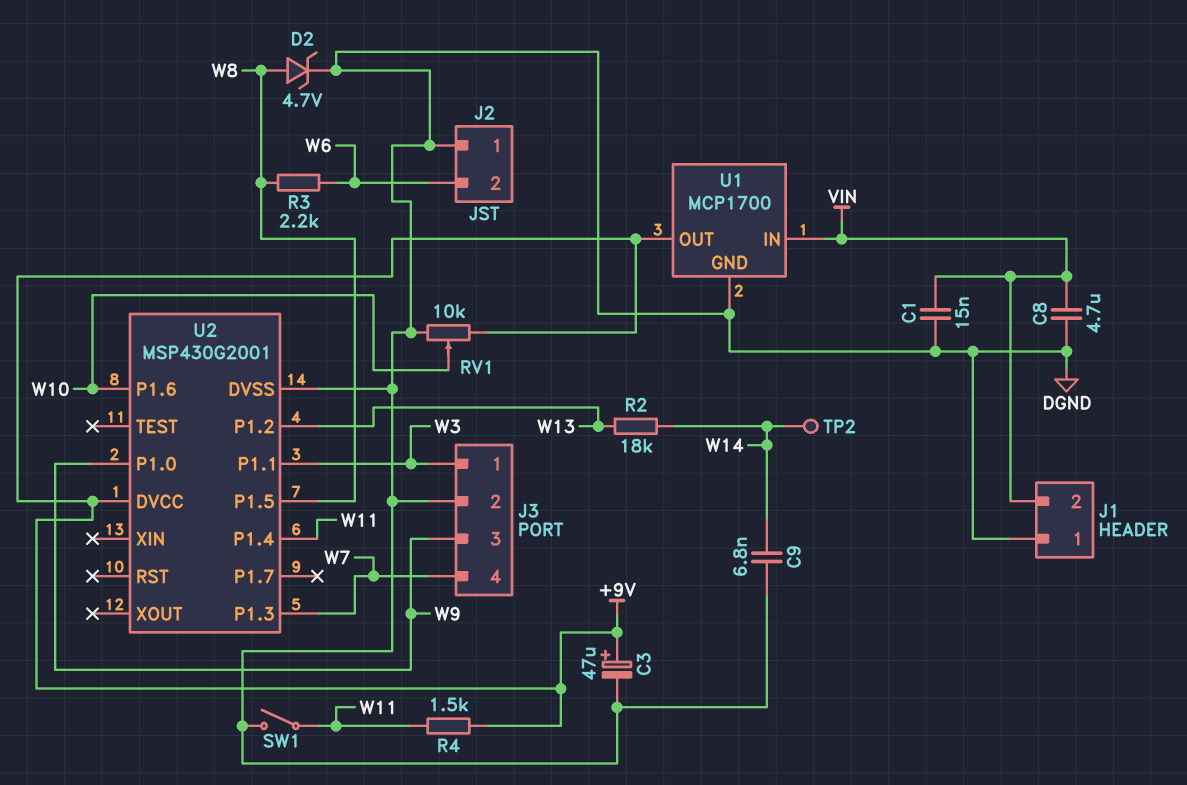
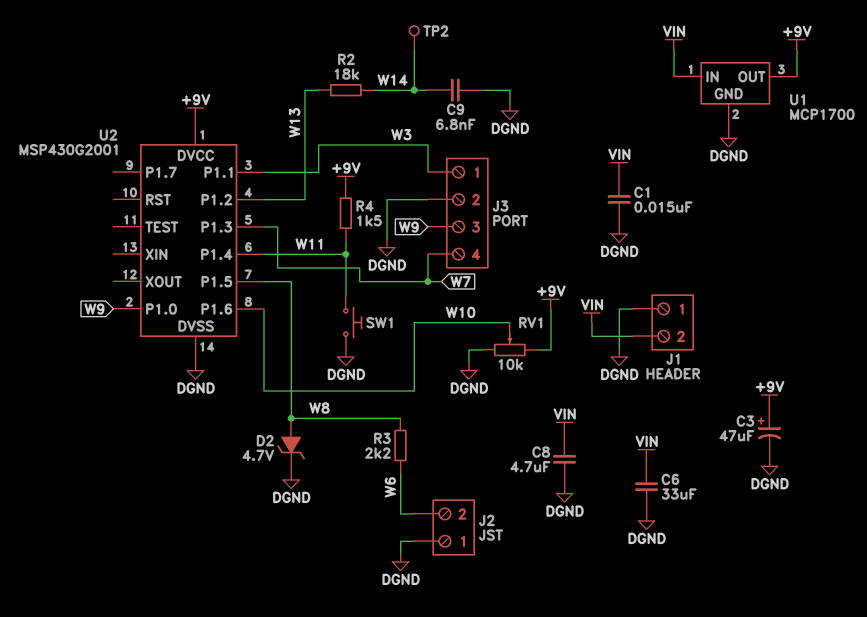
C6: none -> 33uF (DGND, VIN)
SW1: switch (DGND, W11) -> button (DGND, W11)

